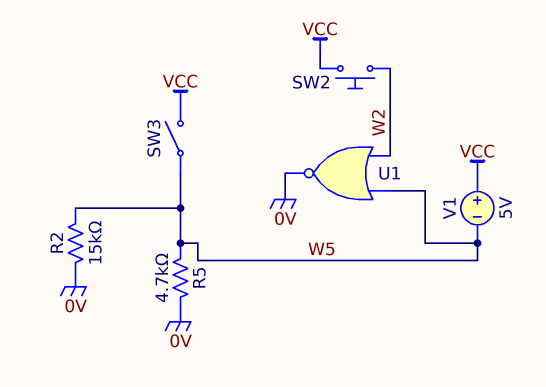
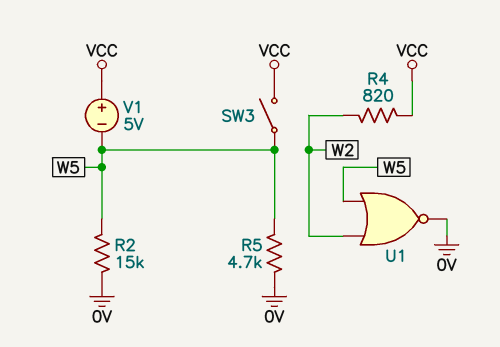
R4: none -> 820 (VCC, W2)
SW2: button (VCC, W2) -> none

